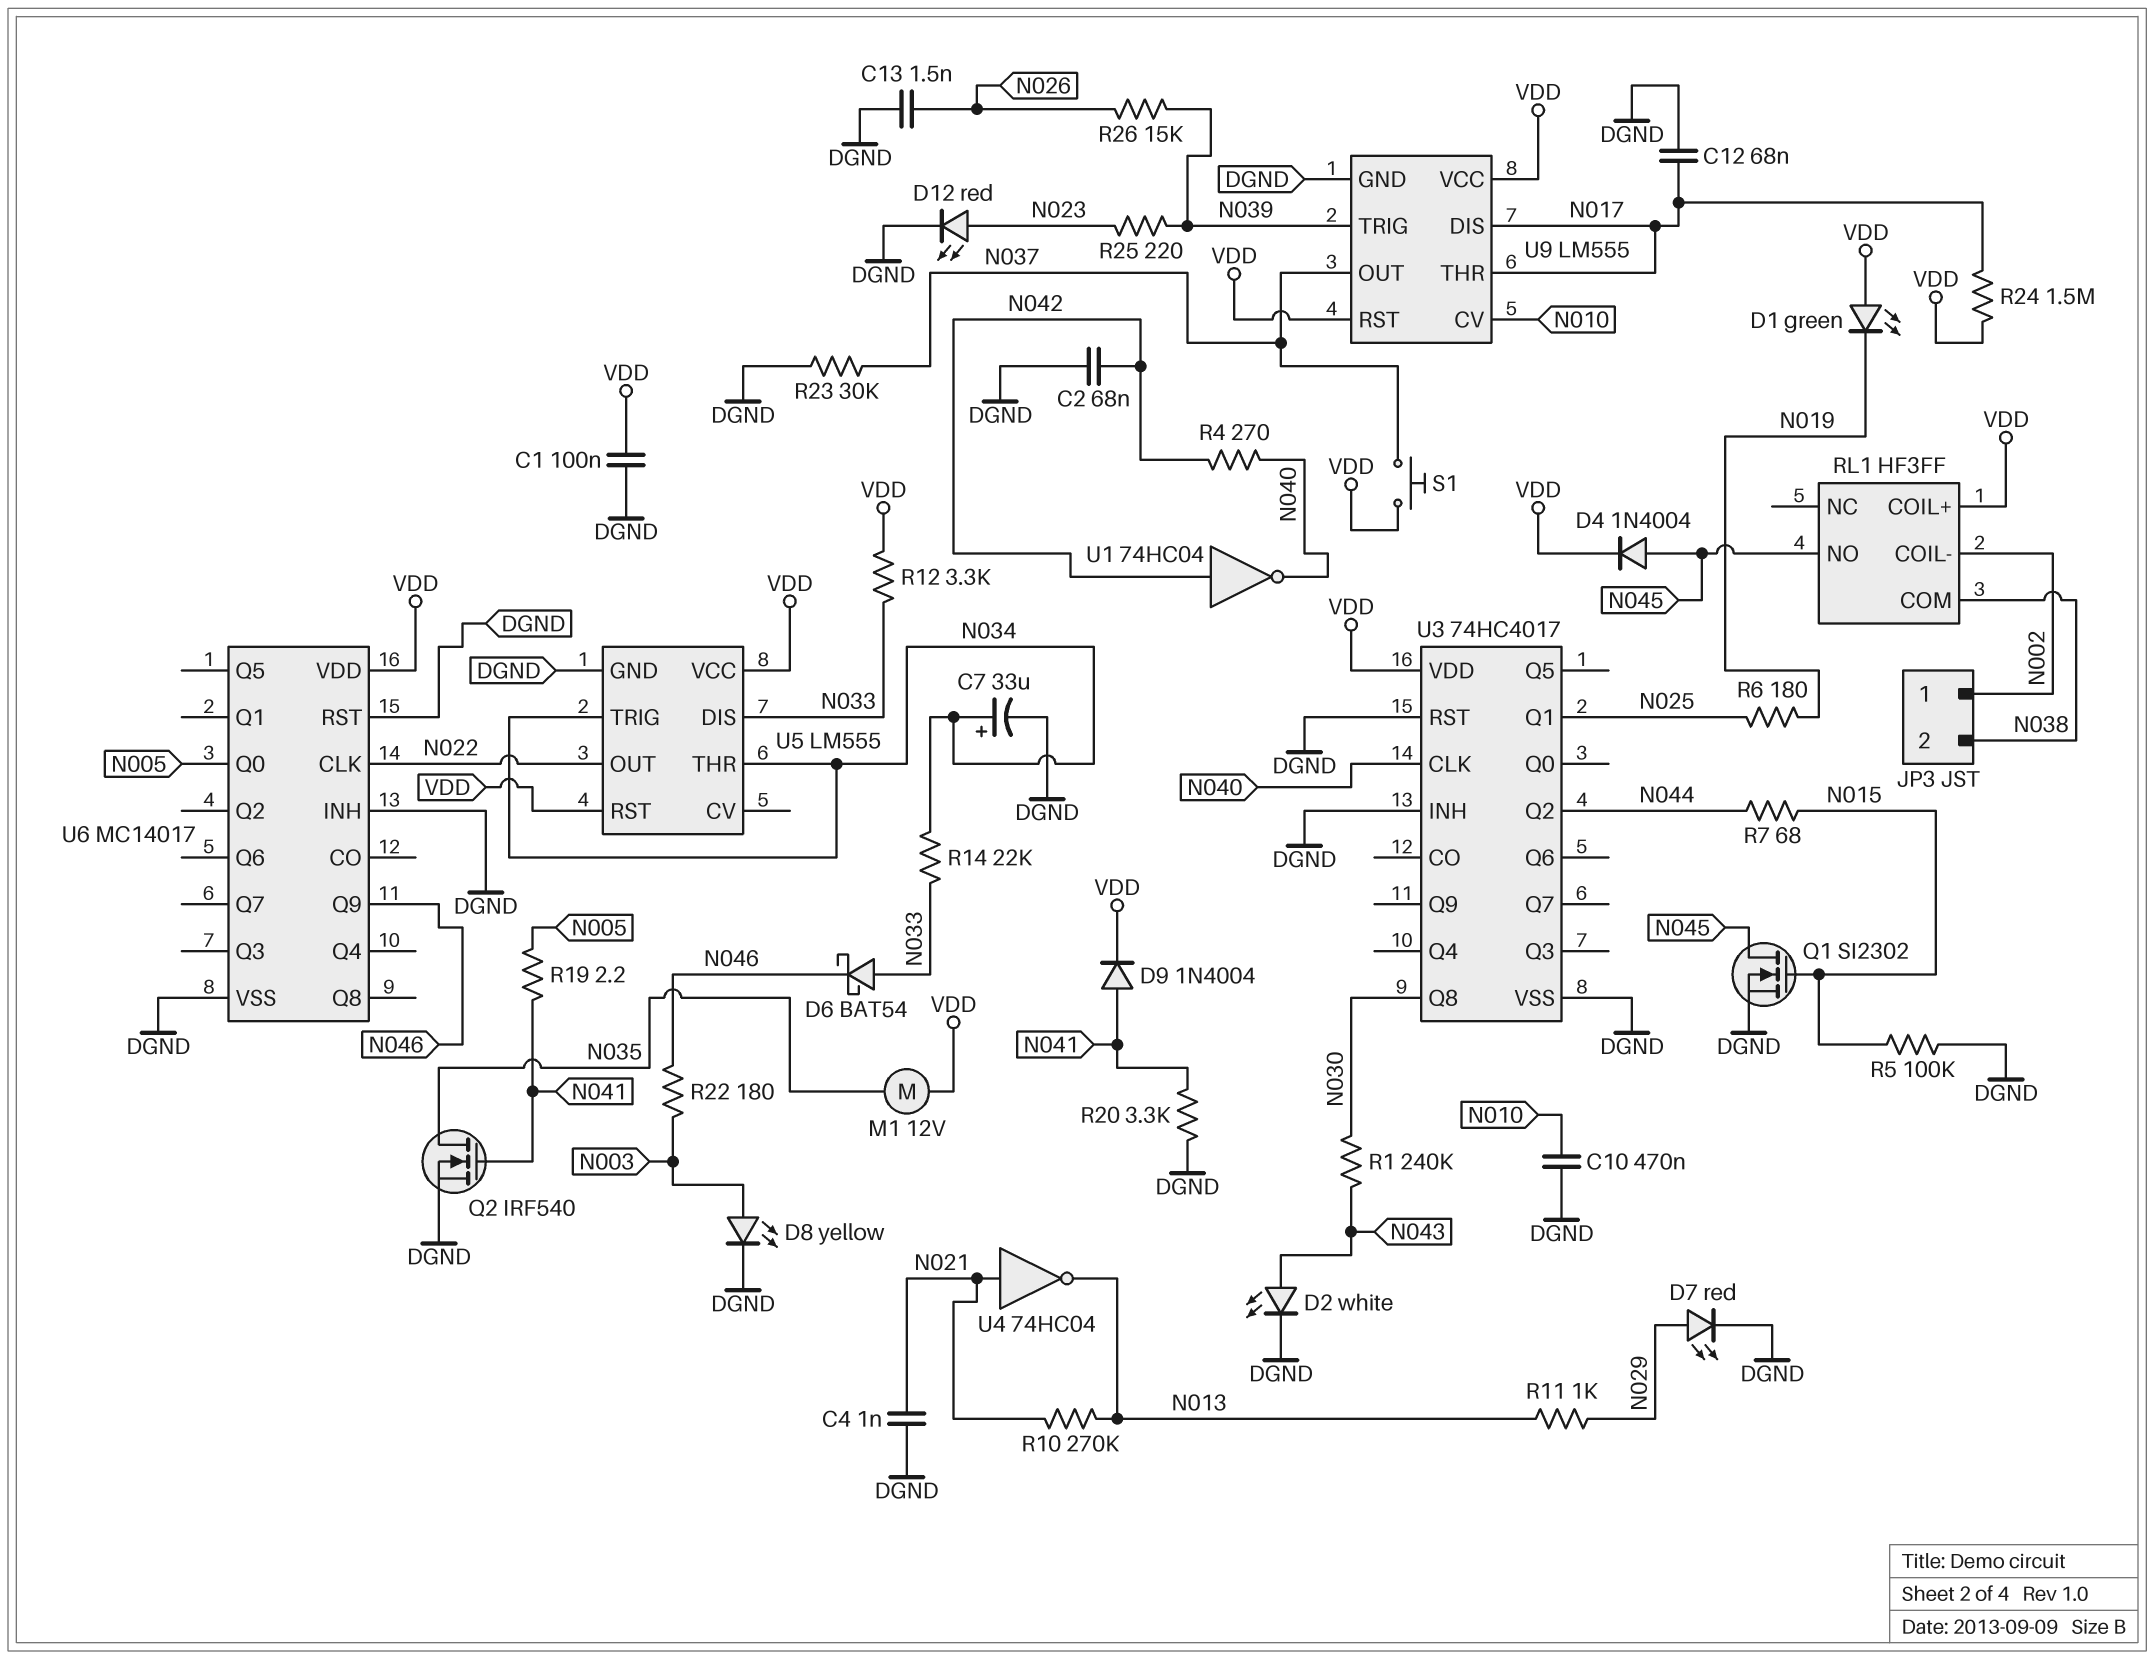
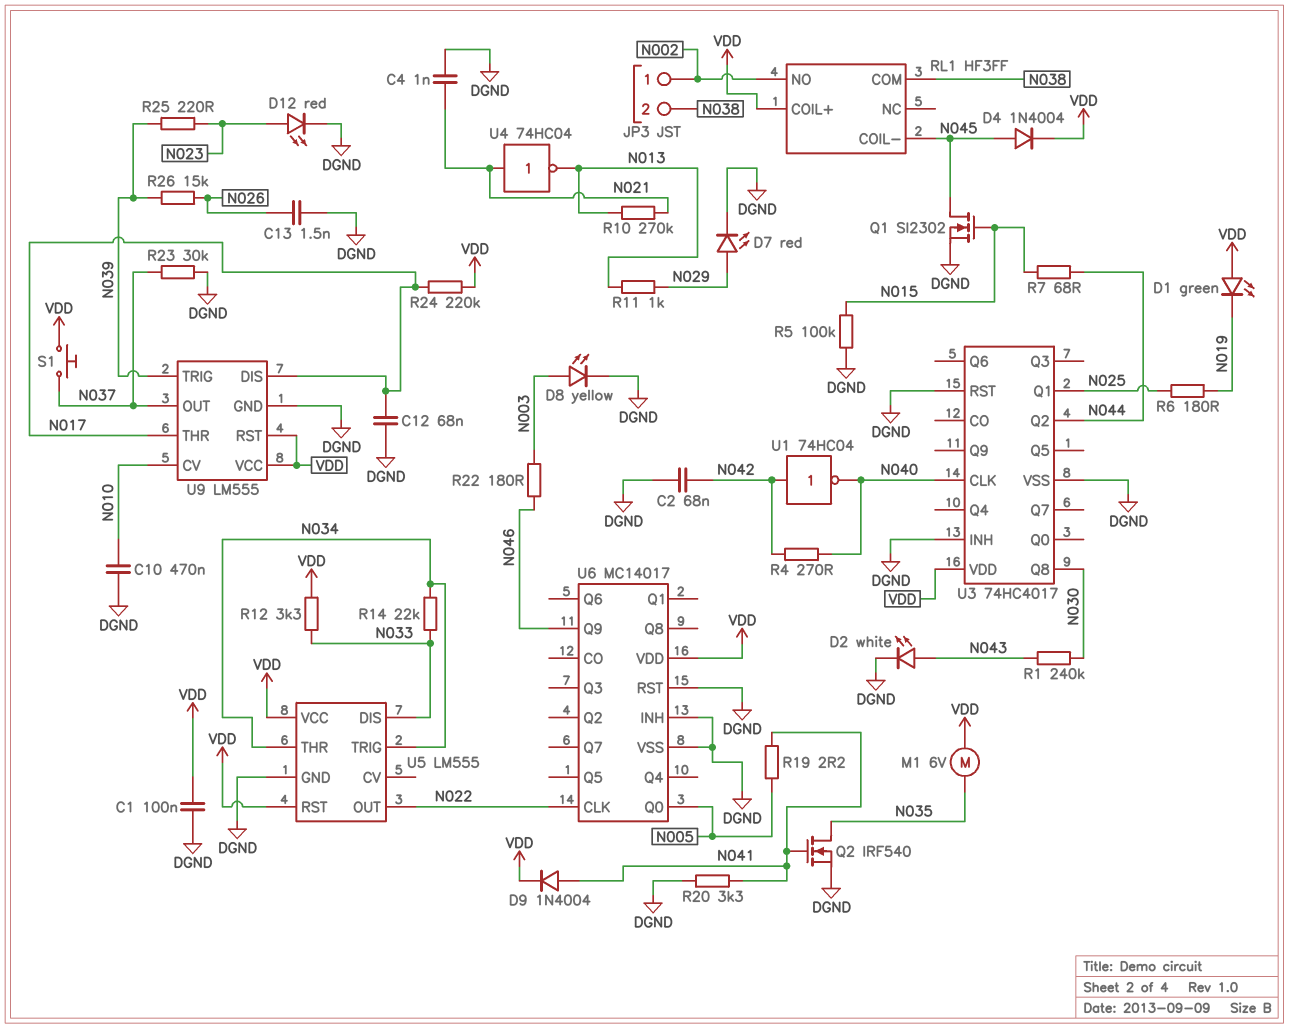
C7: 33uF (plus N034, minus DGND) -> none
D6: schottky BAT54 (A N033, K N046) -> none
M1: motor 12V (N035, VDD) -> motor 6V (N035, VDD)
R24: 1.5M (N017, VDD) -> 220k (N017, VDD)
RL1 pin COIL-: N002 -> N045
RL1 pin NO: N045 -> N002

